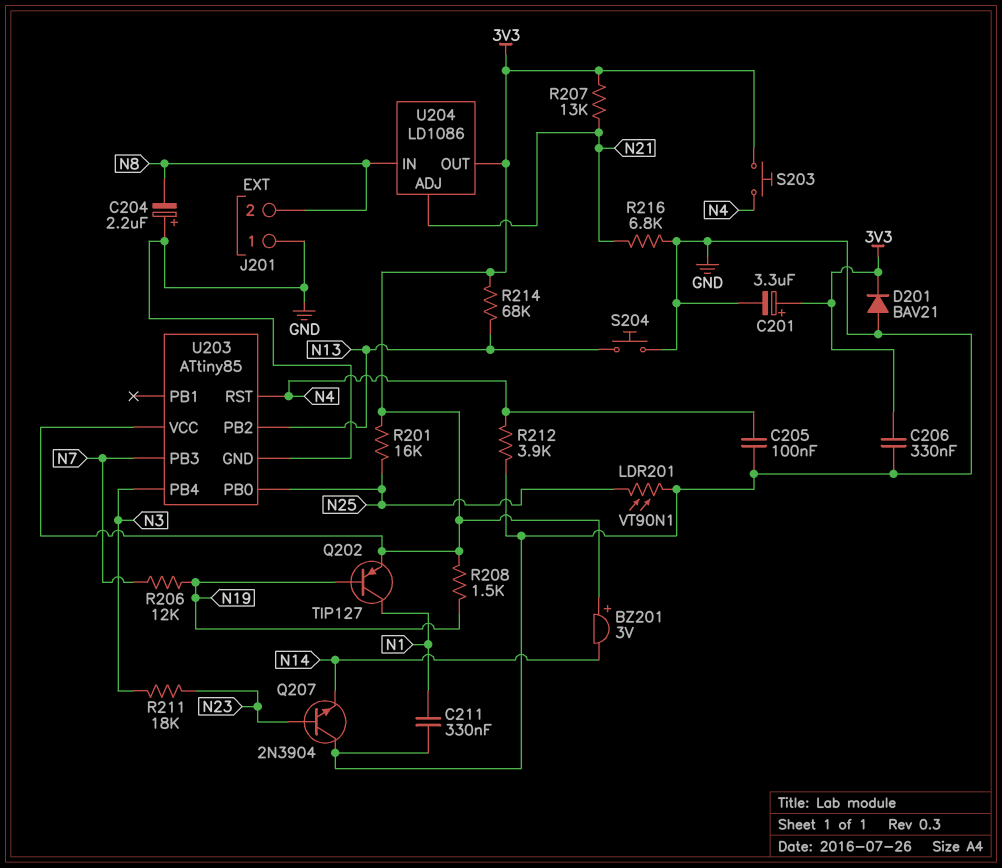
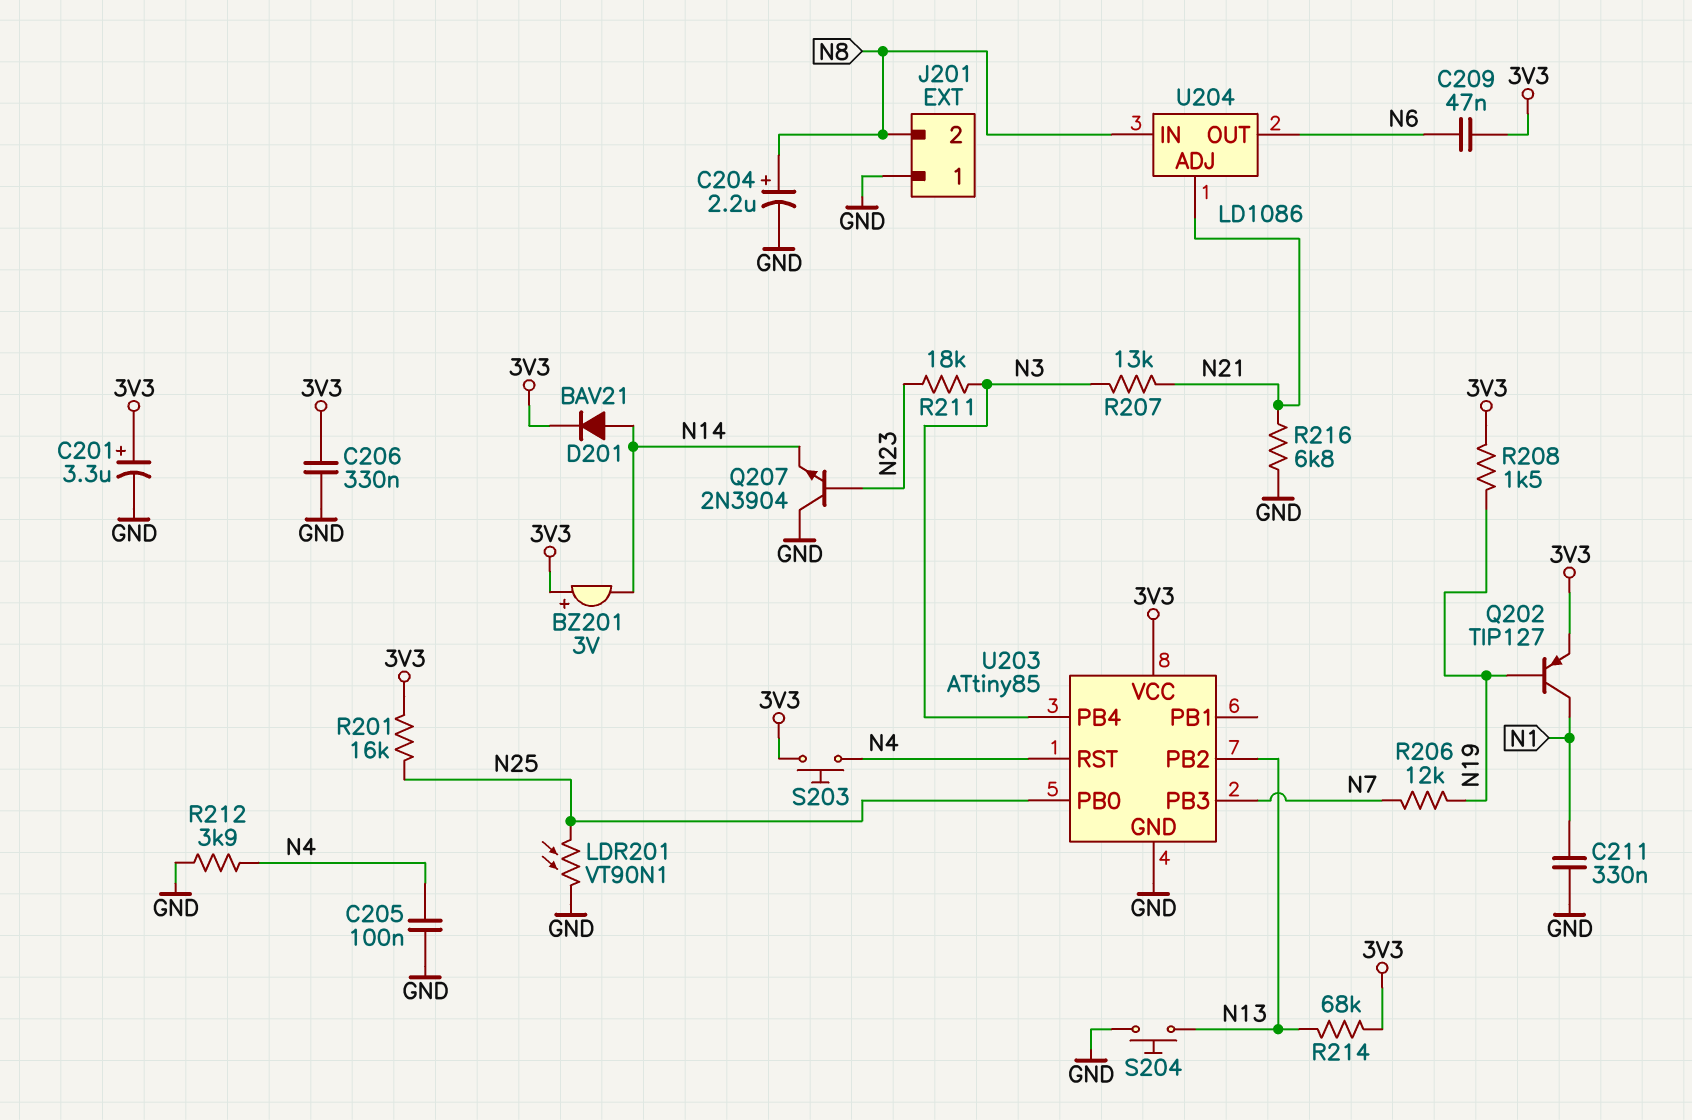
C204: 2.2uF (plus GND, minus N8) -> 2.2uF (plus N8, minus GND)
C209: none -> 47nF (3V3, N6)
D201: diode BAV21 (A GND, K 3V3) -> diode BAV21 (A N14, K 3V3)
R207: 13k (3V3, N21) -> 13k (N3, N21)
U204 pin OUT: 3V3 -> N6

